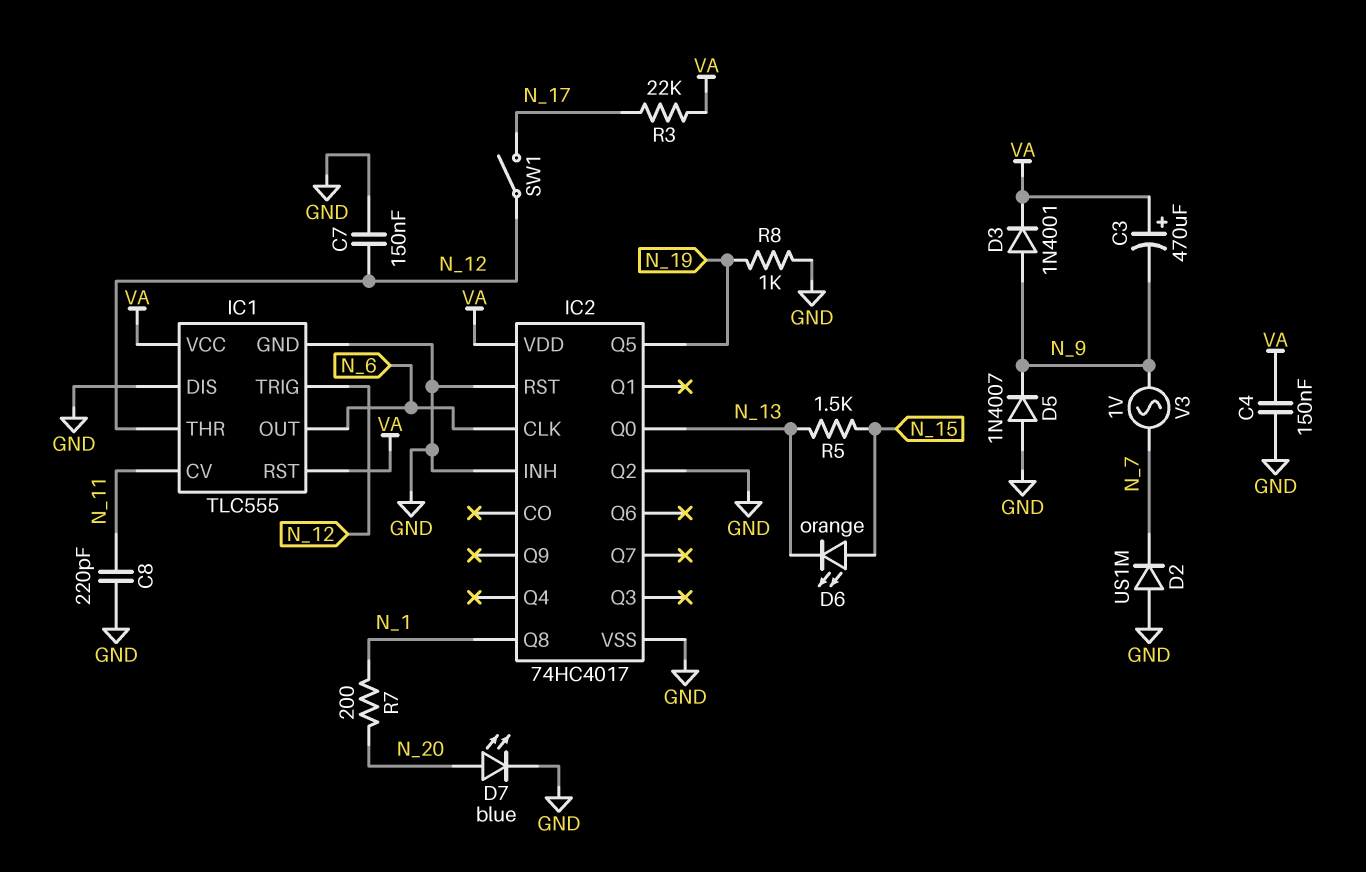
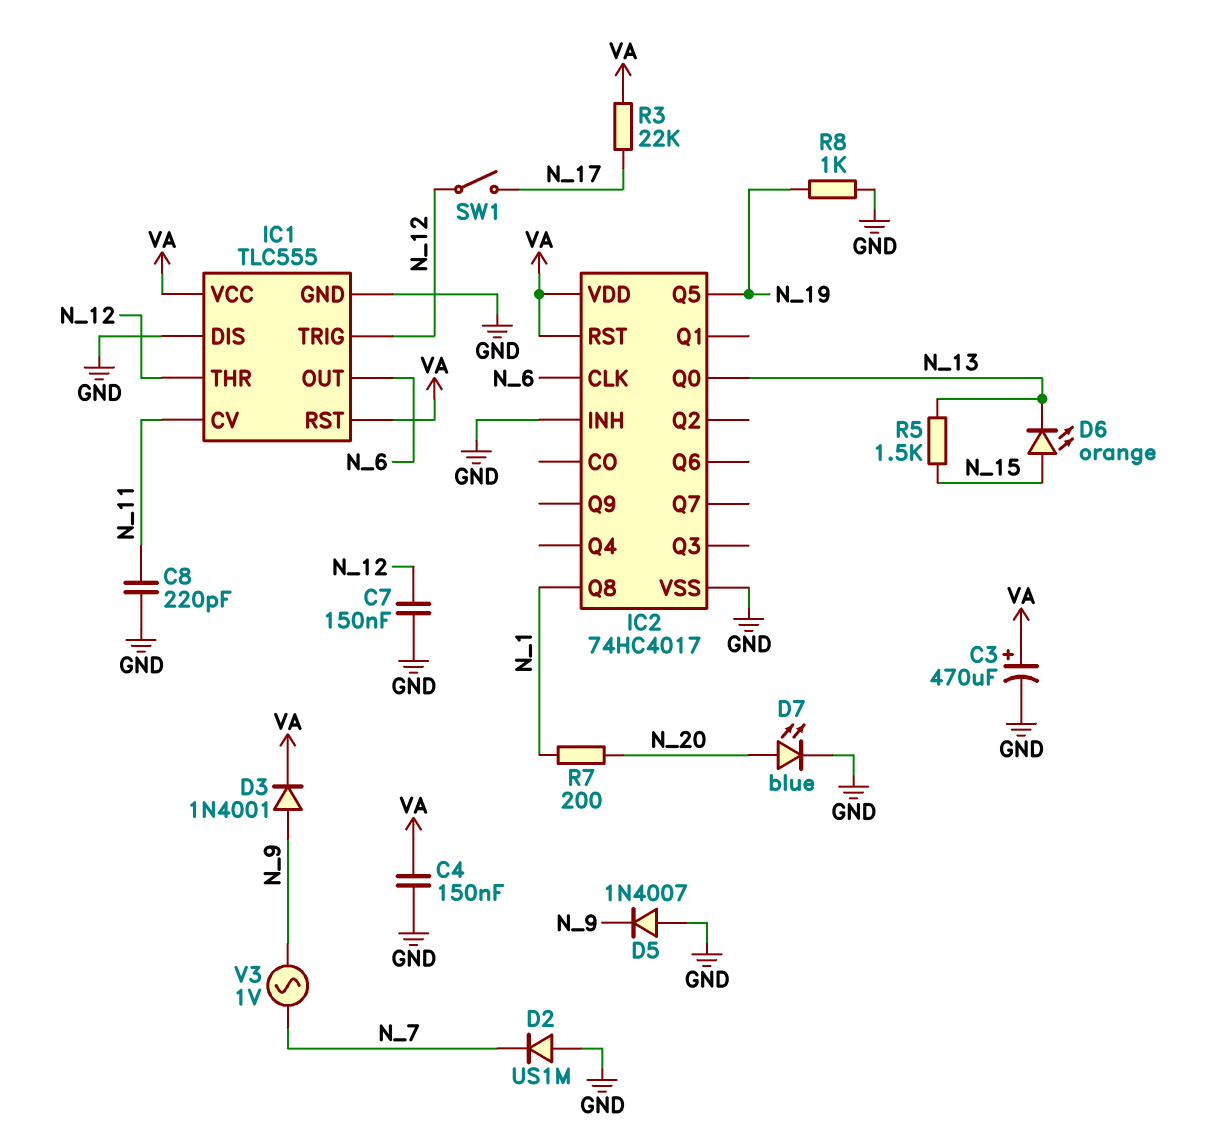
C3: 470uF (plus VA, minus N_9) -> 470uF (plus VA, minus GND)
IC2 pin Q2: GND -> none
IC2 pin RST: GND -> VA

